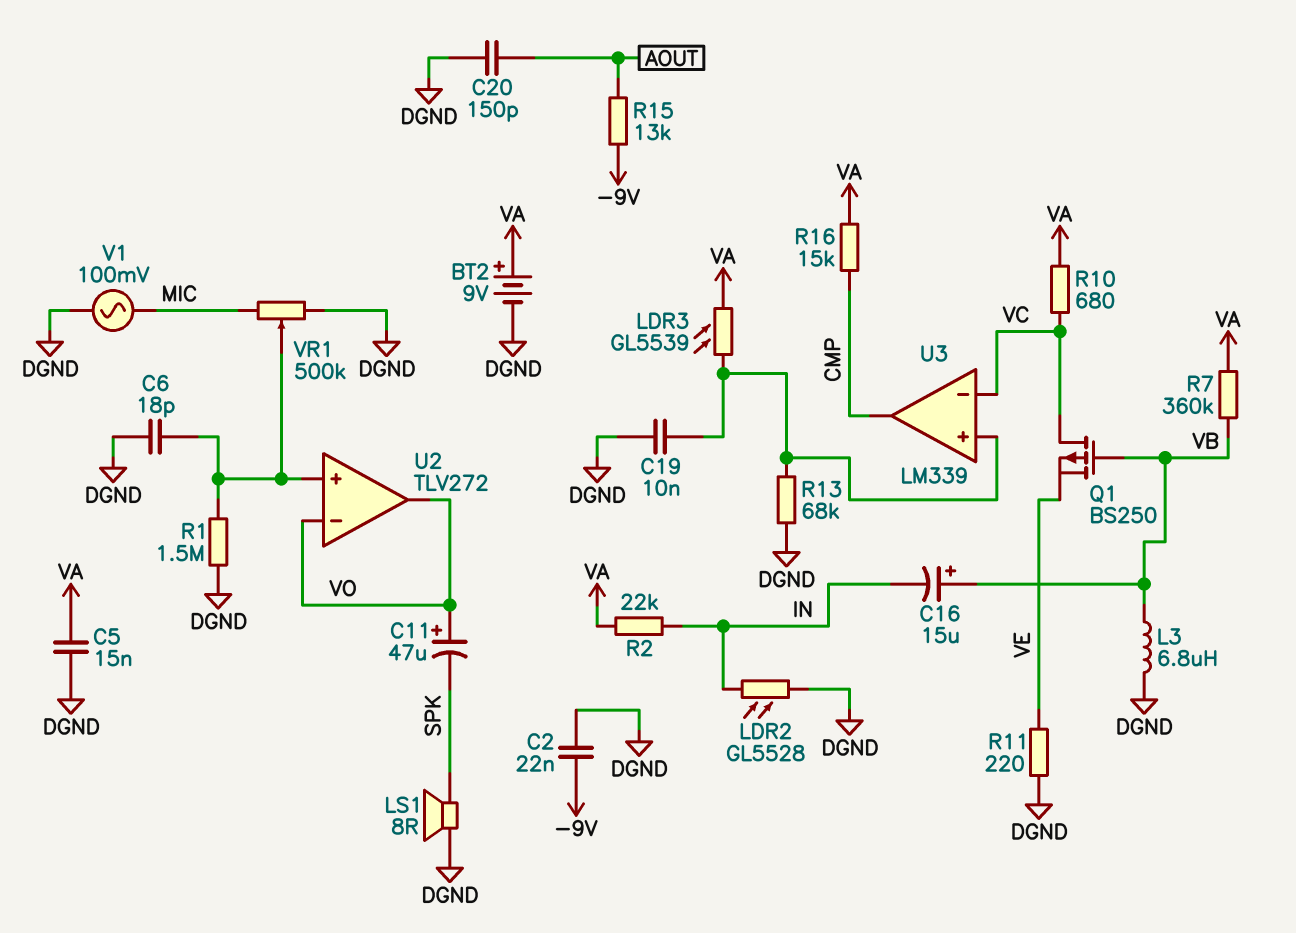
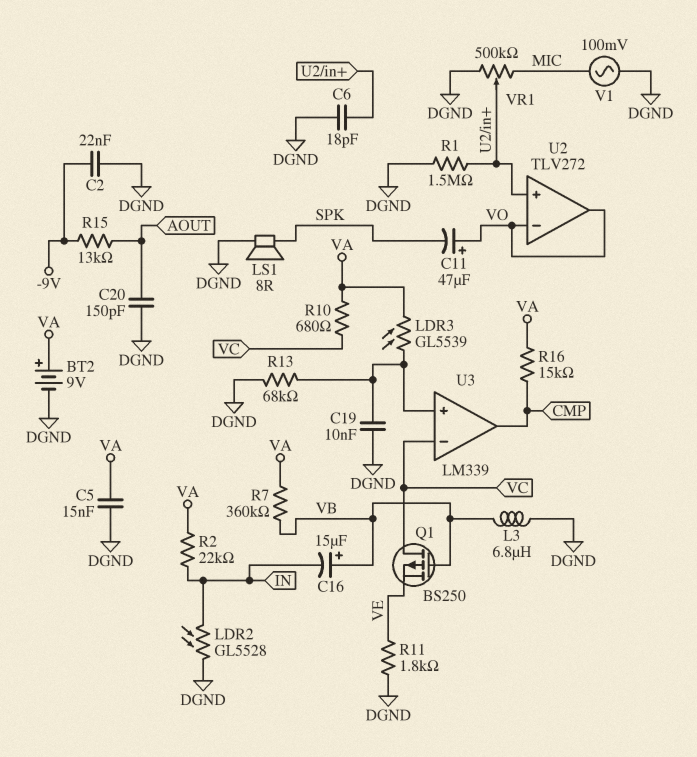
R11: 220 (DGND, VE) -> 1.8k (DGND, VE)

